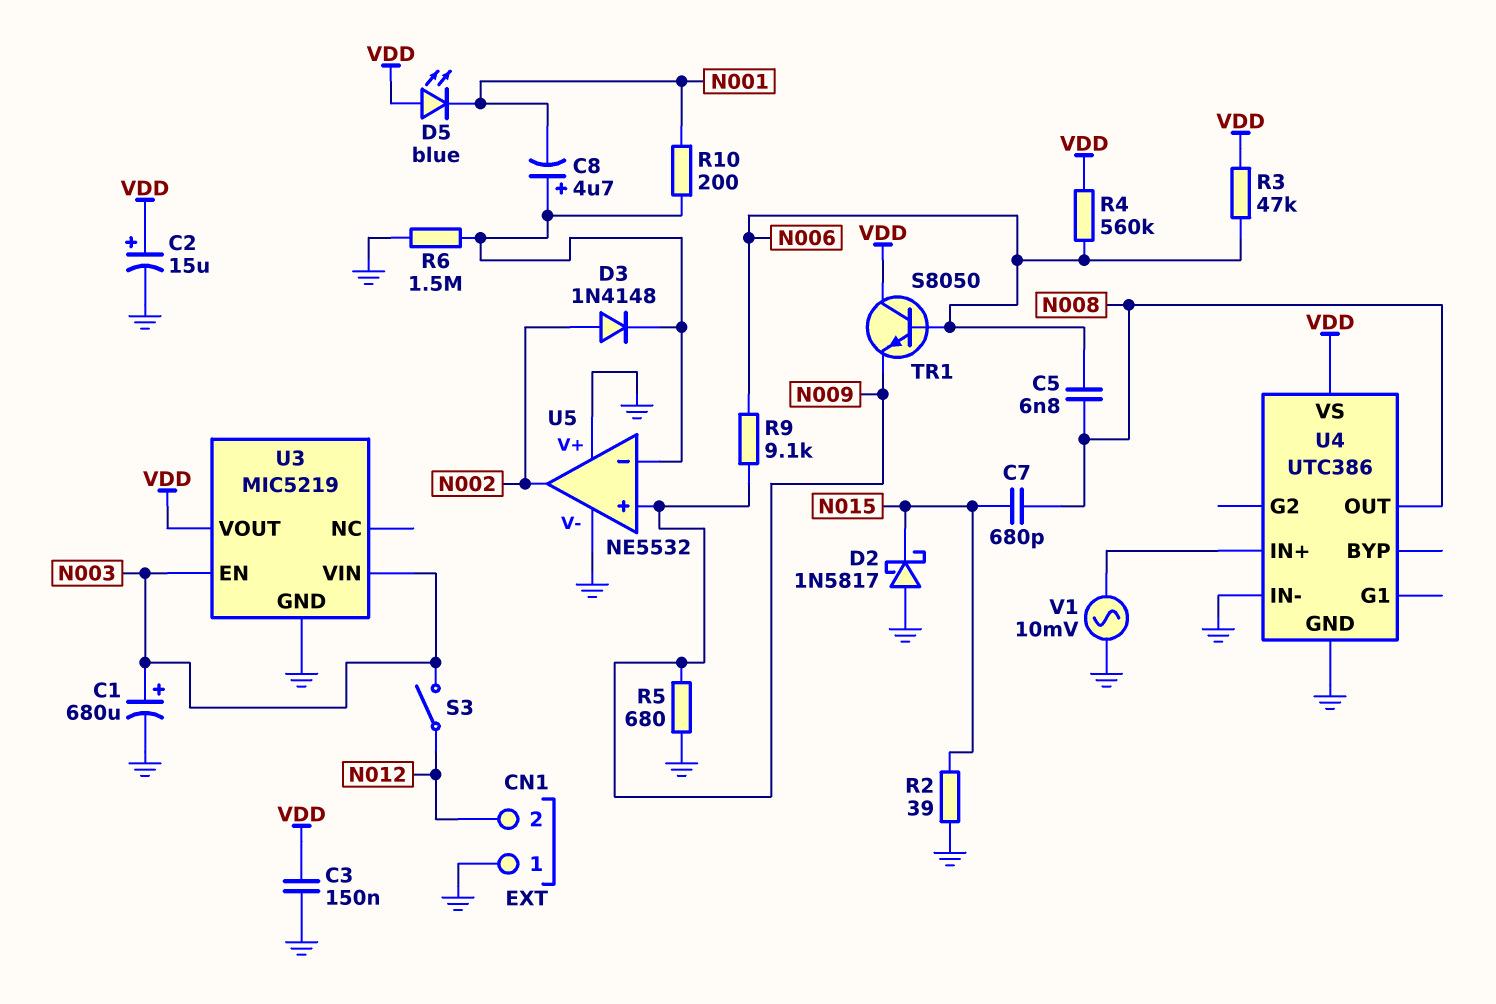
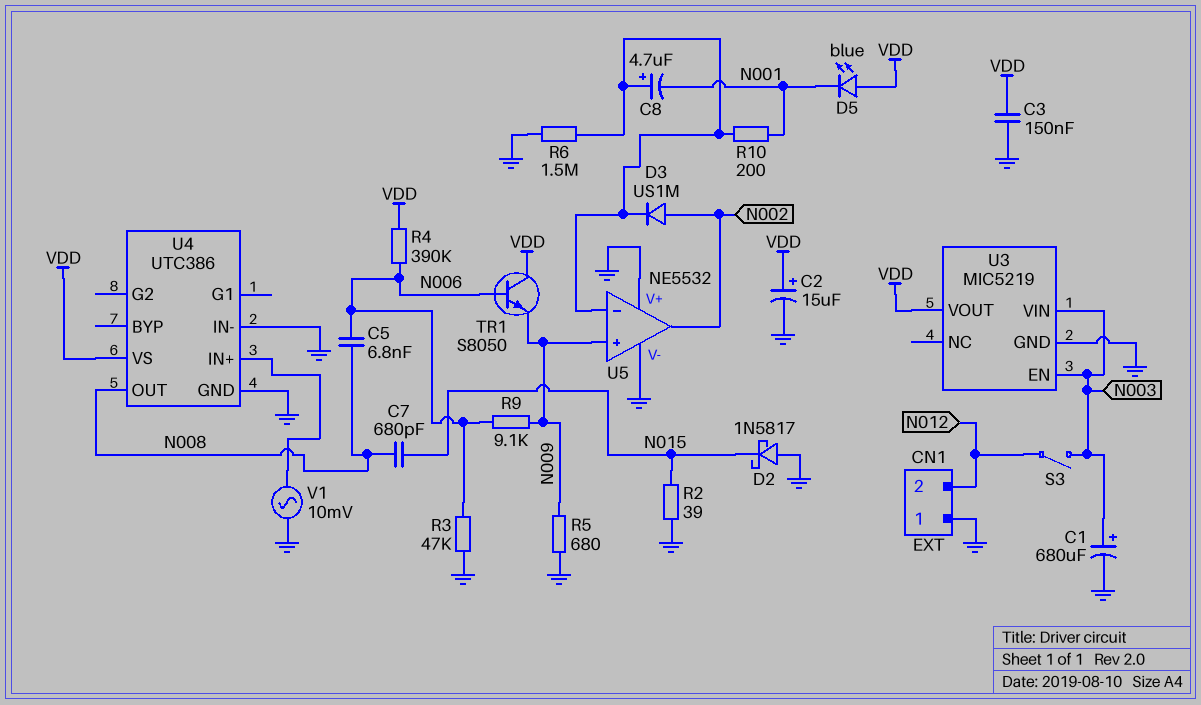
D3: diode 1N4148 (A N002, K U5/in-) -> diode US1M (A N002, K U5/in-)
R3: 47k (N006, VDD) -> 47k (GND, N006)
R4: 560k (N006, VDD) -> 390k (N006, VDD)

